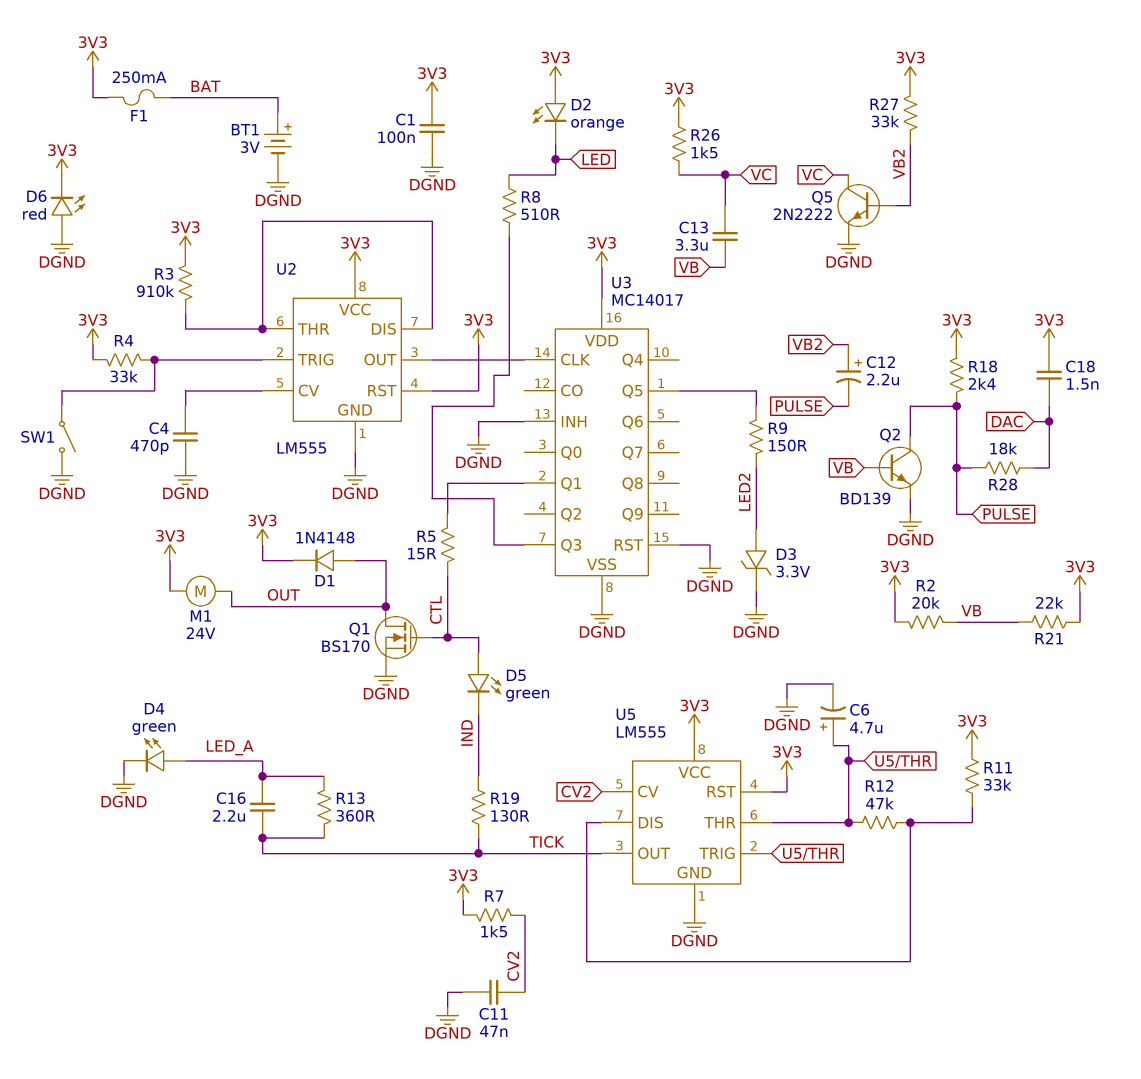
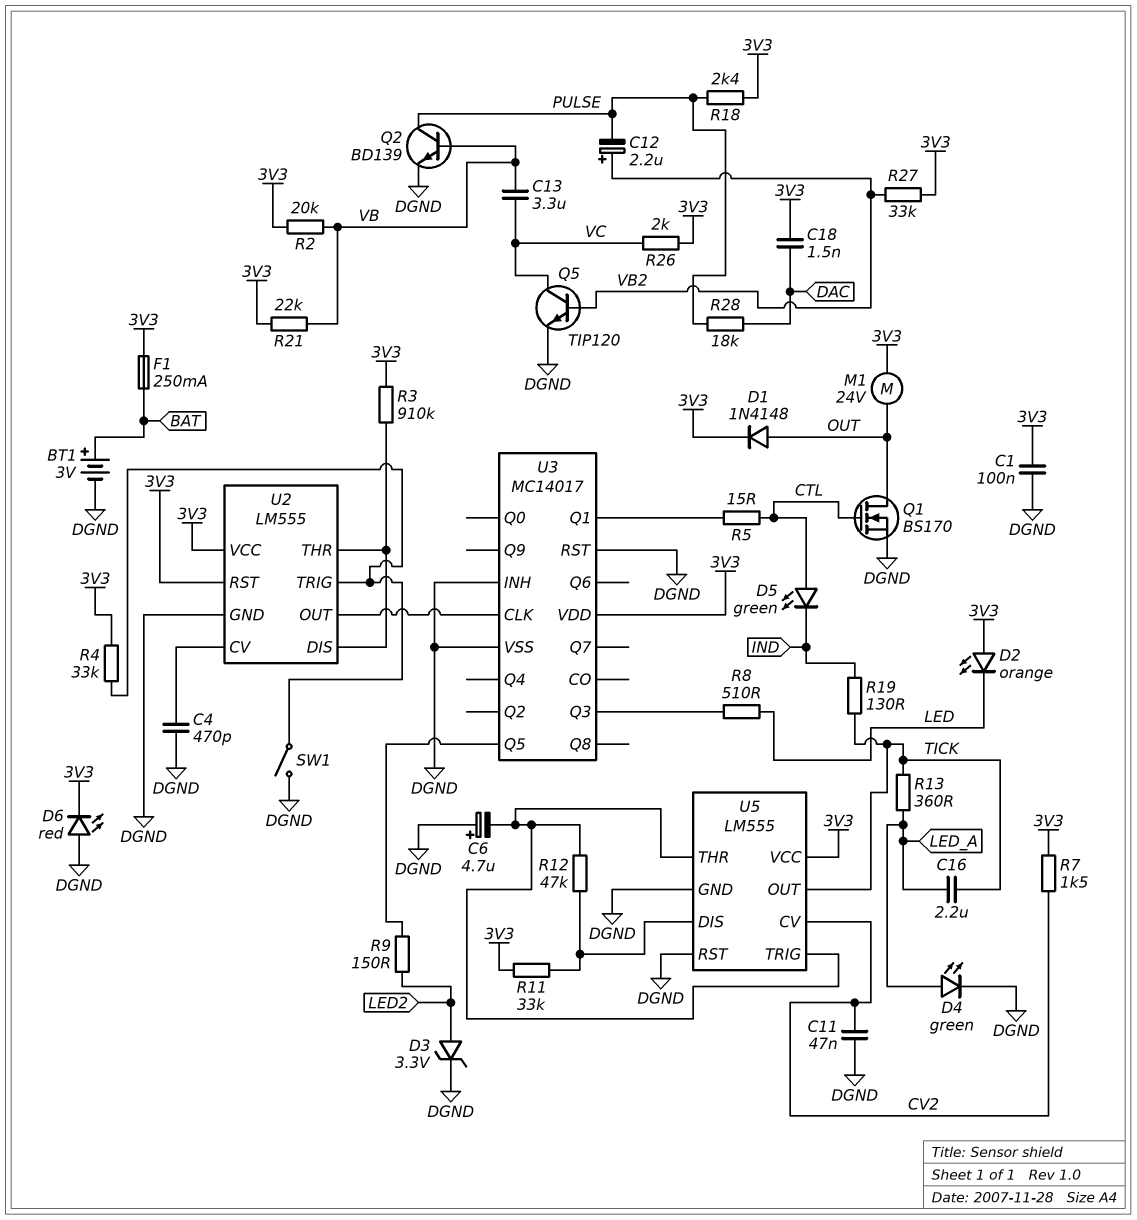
C6: 4.7uF (plus U5/THR, minus DGND) -> 4.7uF (plus DGND, minus U5/THR)
Q5: NPN 2N2222 (B VB2, C VC, E DGND) -> NPN TIP120 (B VB2, C VC, E DGND)
R26: 1.5k (3V3, VC) -> 2k (3V3, VC)
U5 pin RST: 3V3 -> DGND

